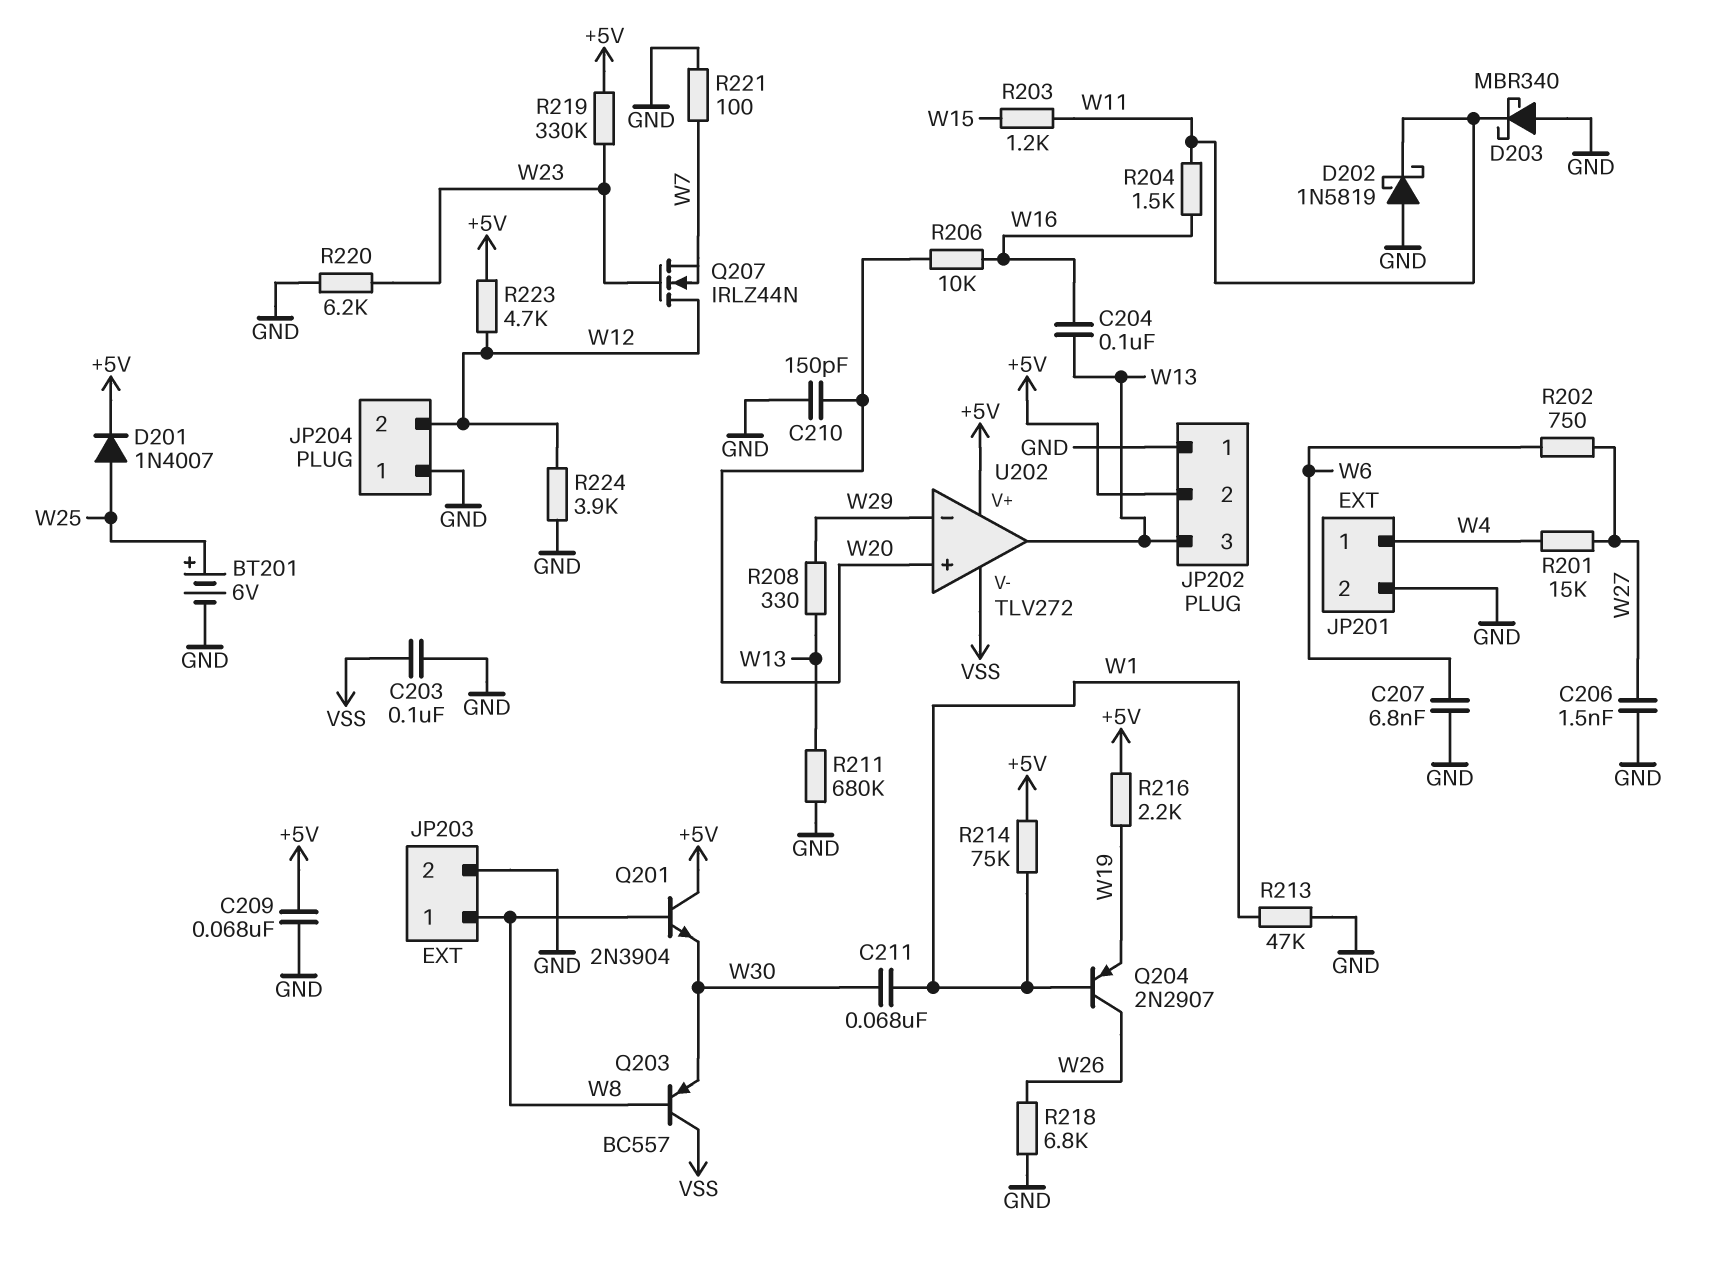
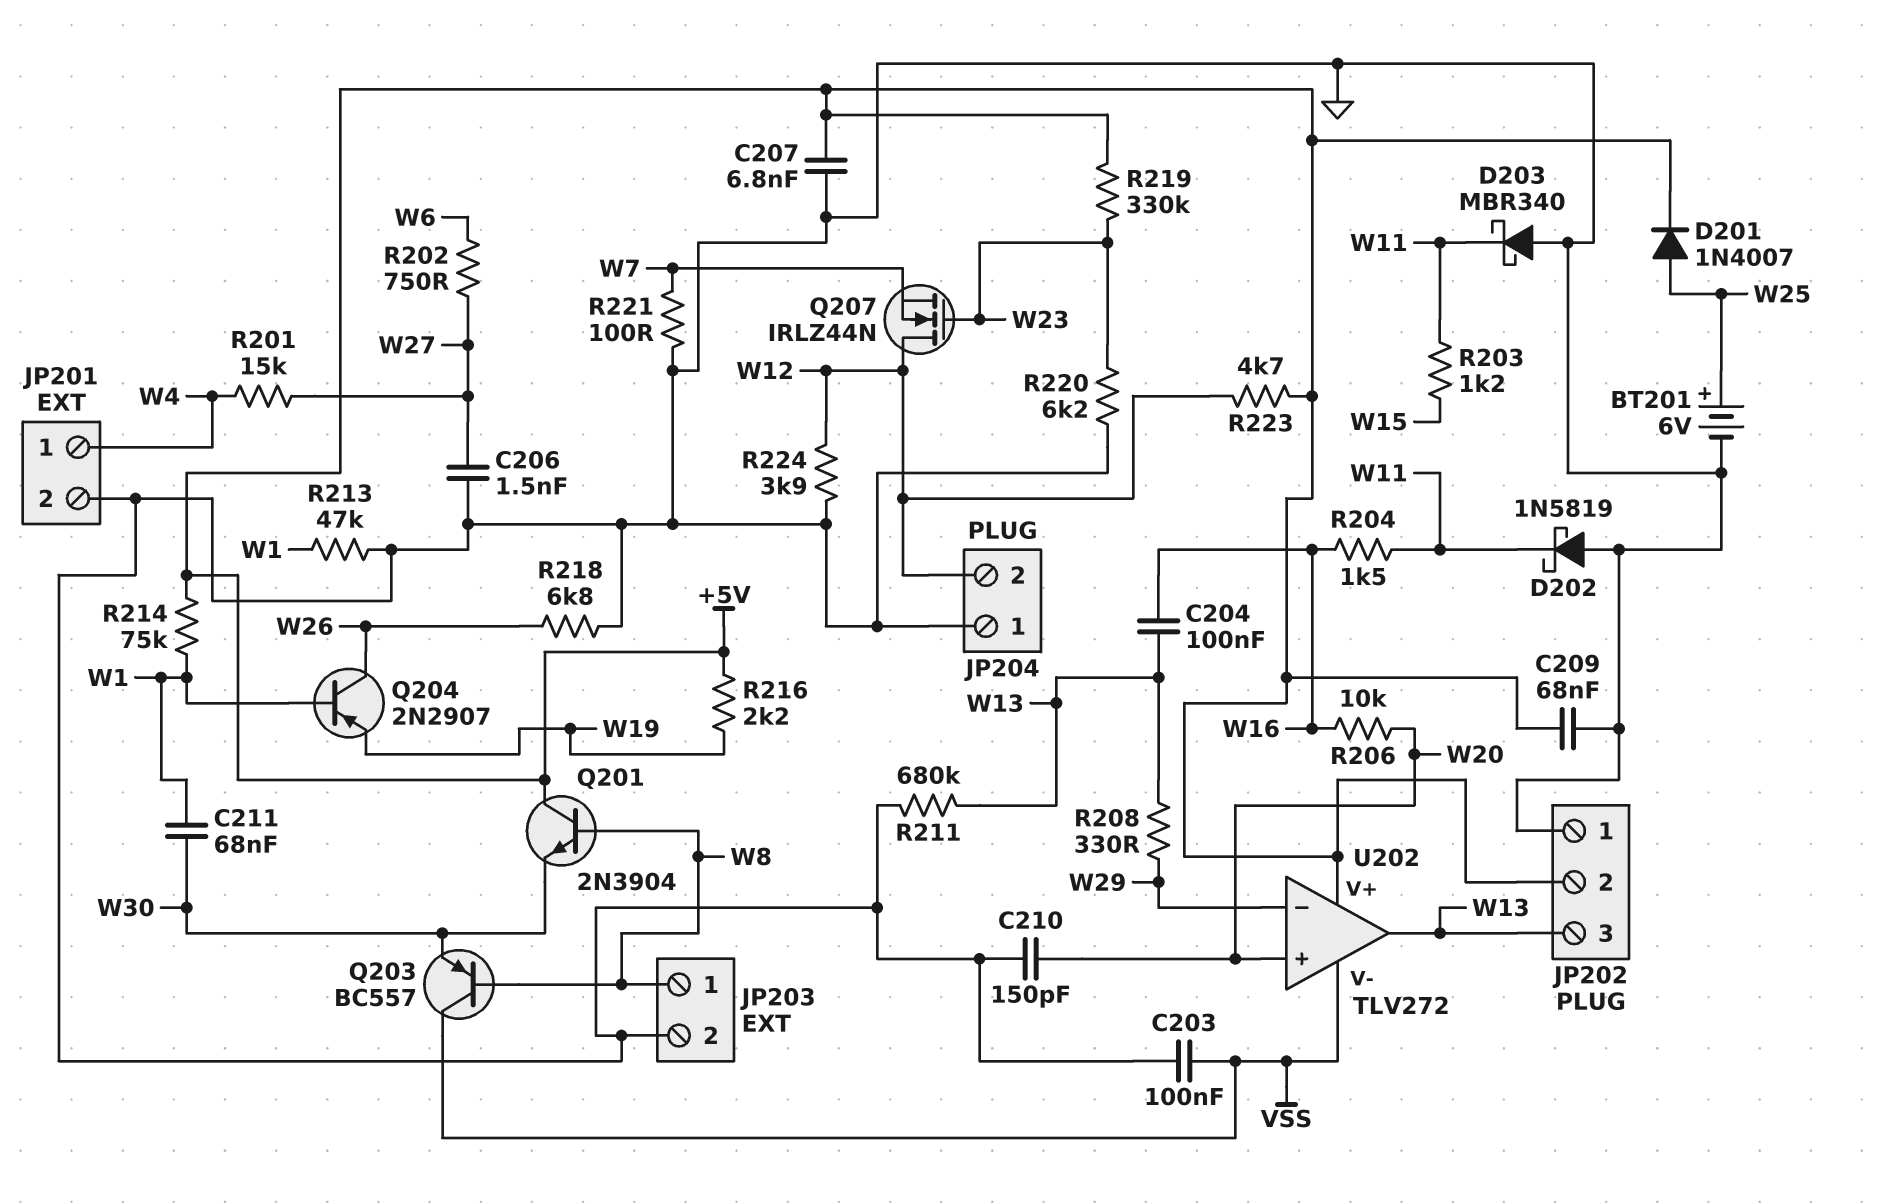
C207: 6.8nF (GND, W6) -> 6.8nF (+5V, GND)

